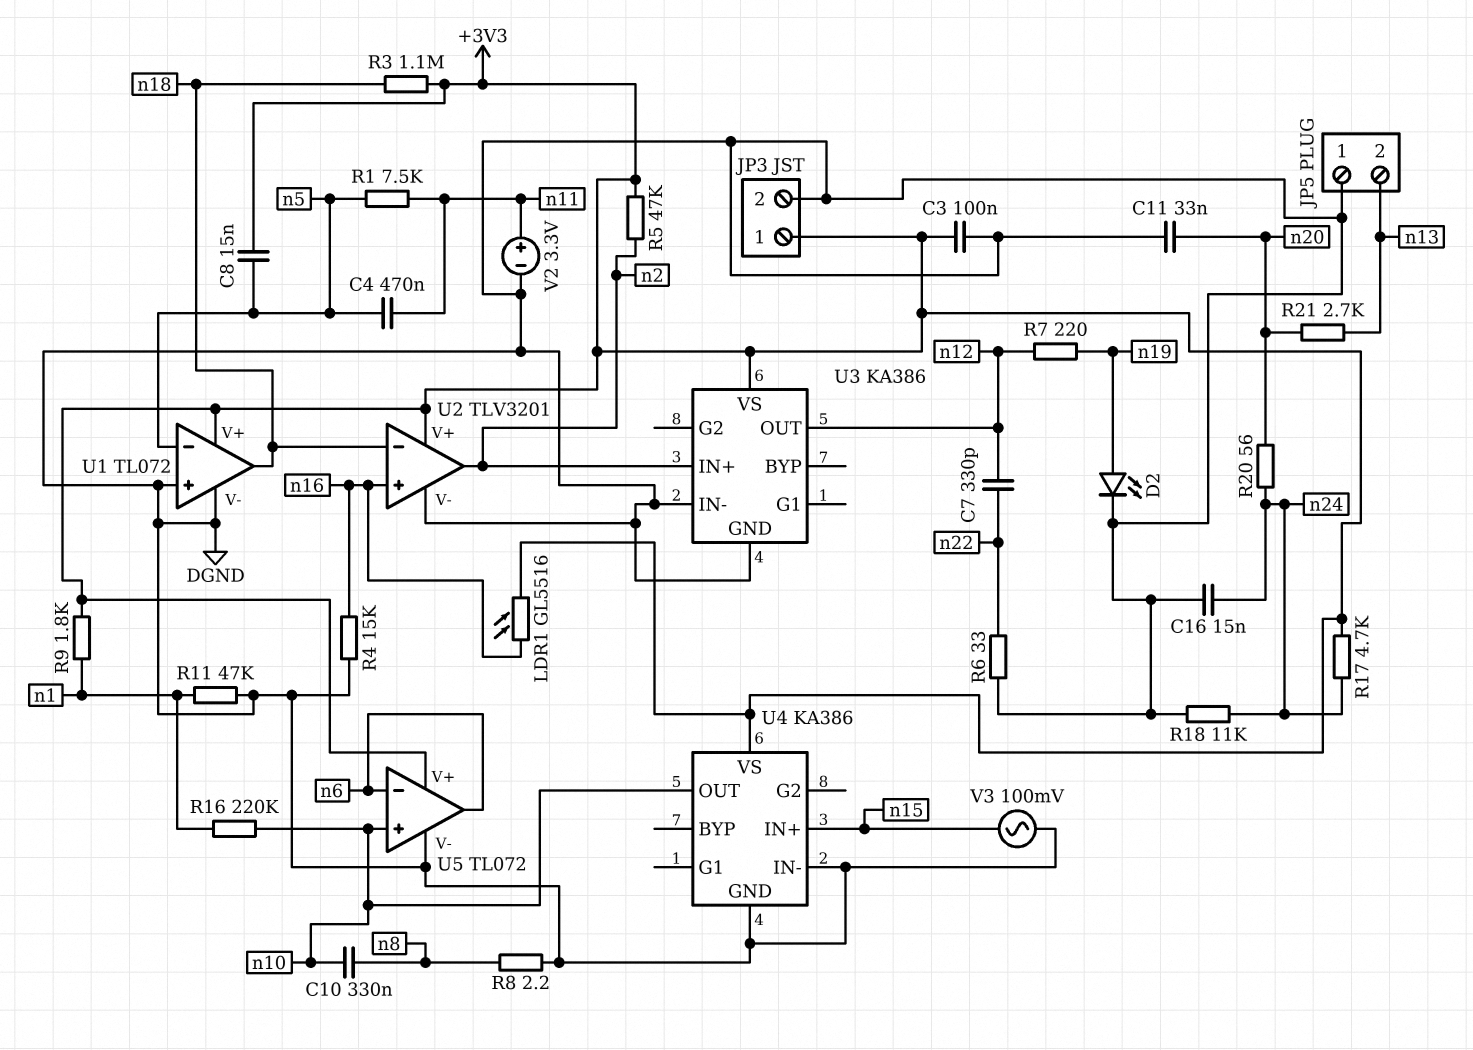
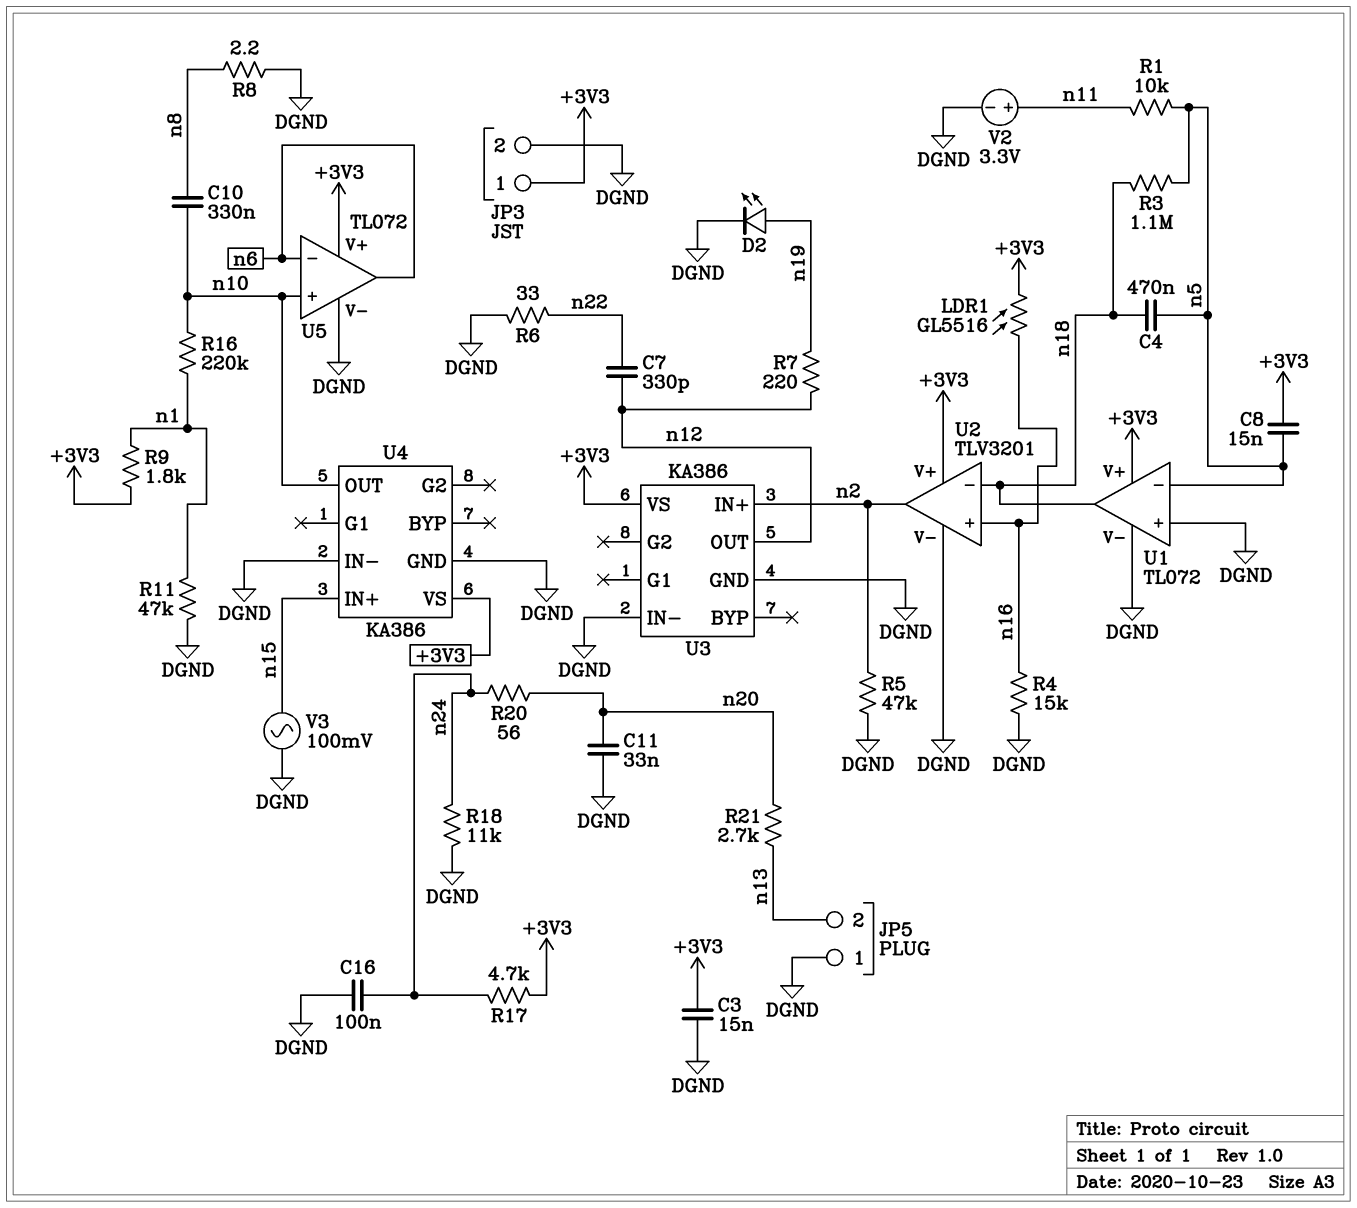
C3: 100nF (+3V3, DGND) -> 15nF (+3V3, DGND)
C4: 470nF (n5, n11) -> 470nF (n5, n18)
C16: 15nF (DGND, n24) -> 100nF (DGND, n24)
R1: 7.5k (n5, n11) -> 10k (n5, n11)
R3: 1.1M (+3V3, n18) -> 1.1M (n5, n18)
R5: 47k (+3V3, n2) -> 47k (DGND, n2)

